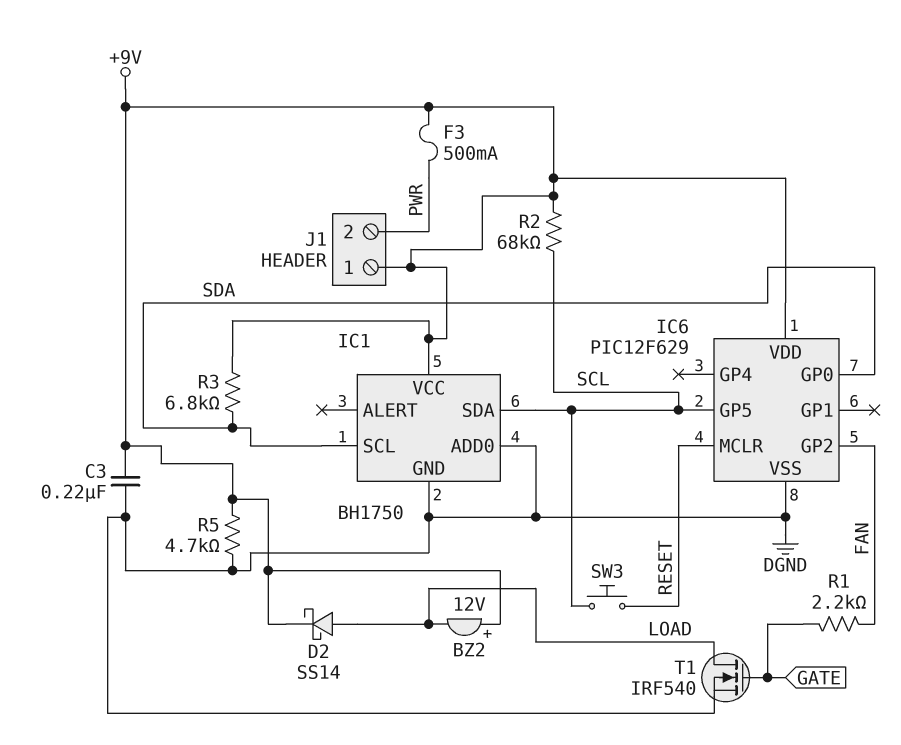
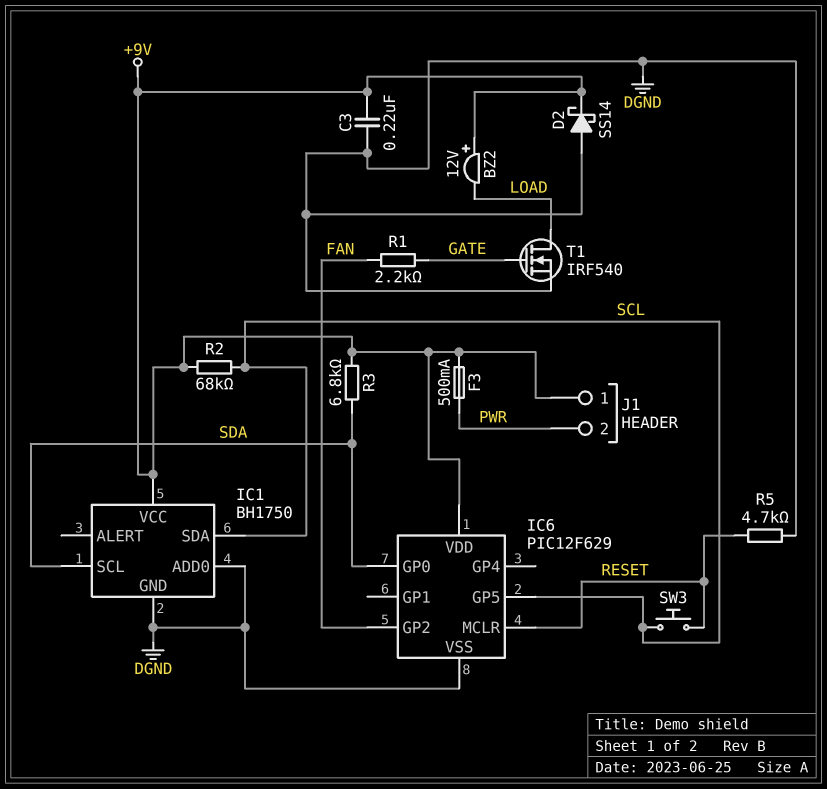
D2: schottky SS14 (A LOAD, K +9V) -> schottky SS14 (A DGND, K +9V)
R5: 4.7k (+9V, DGND) -> 4.7k (DGND, RESET)

